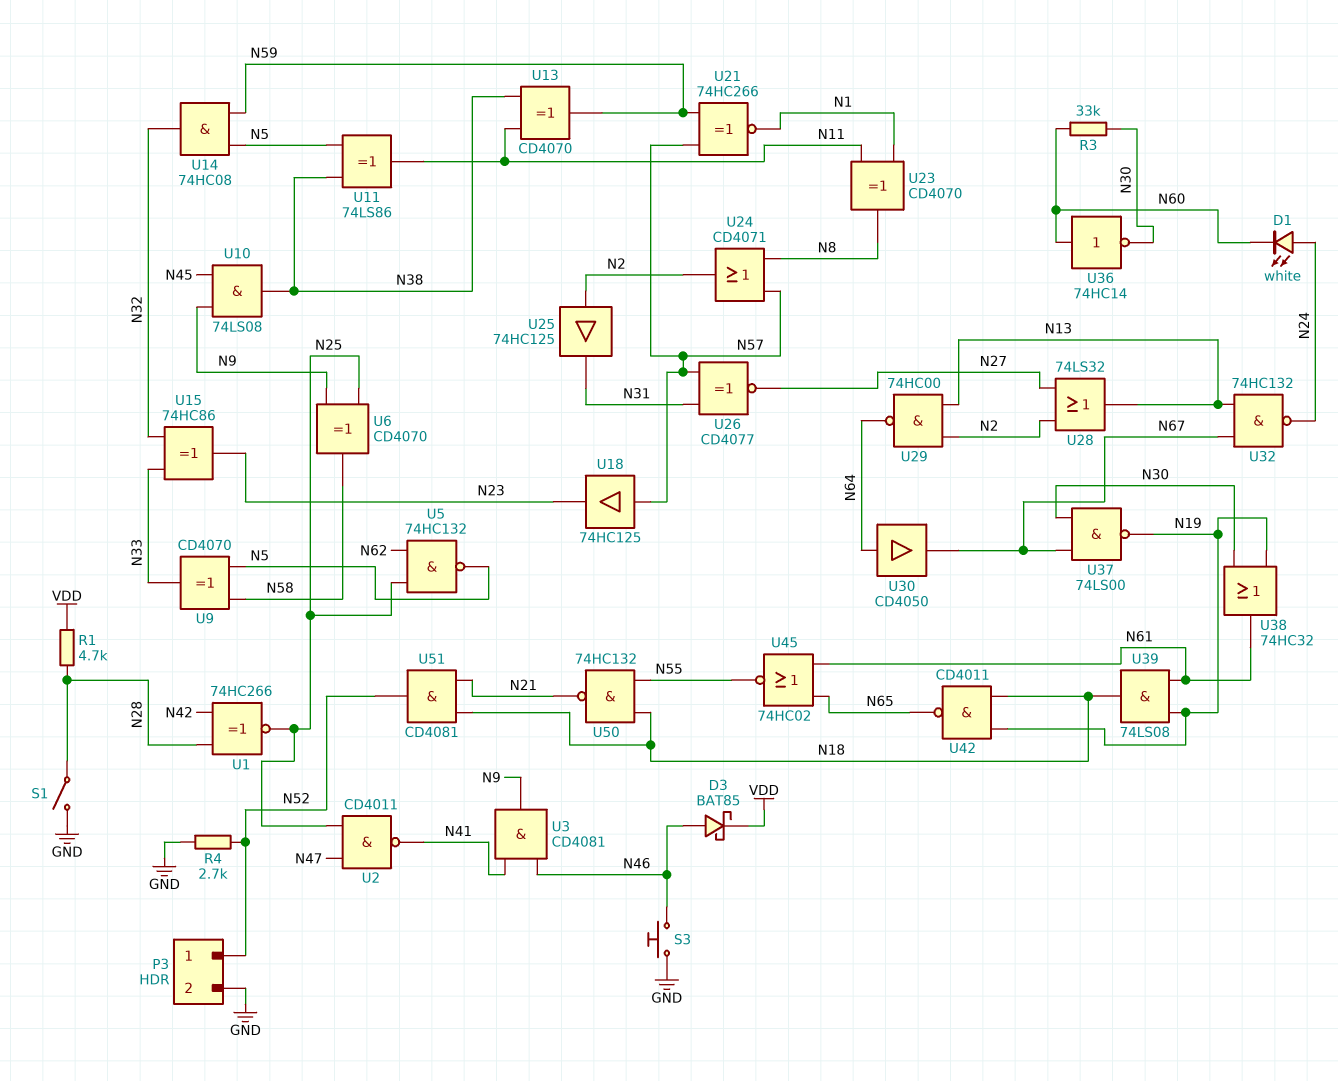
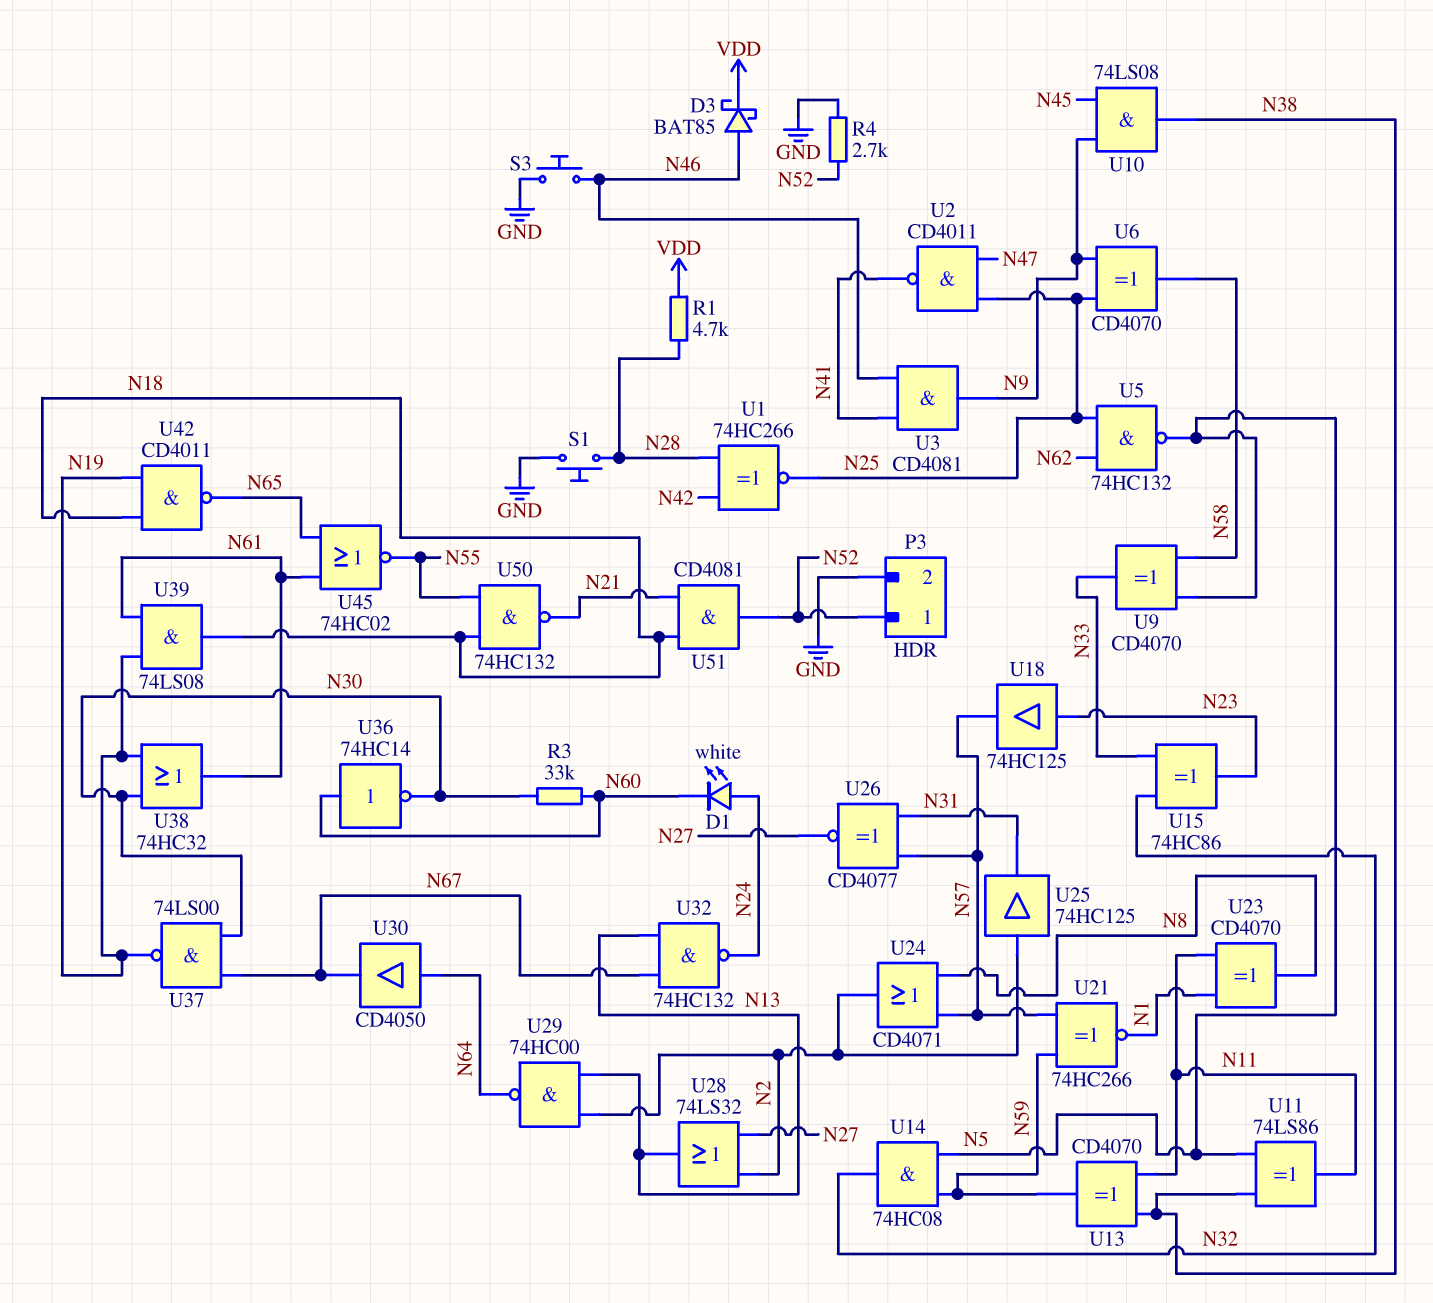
S1: switch (GND, N28) -> button (GND, N28)
U18: buffer 74HC125 (in N57, out N23) -> buffer 74HC125 (in N23, out N57)

